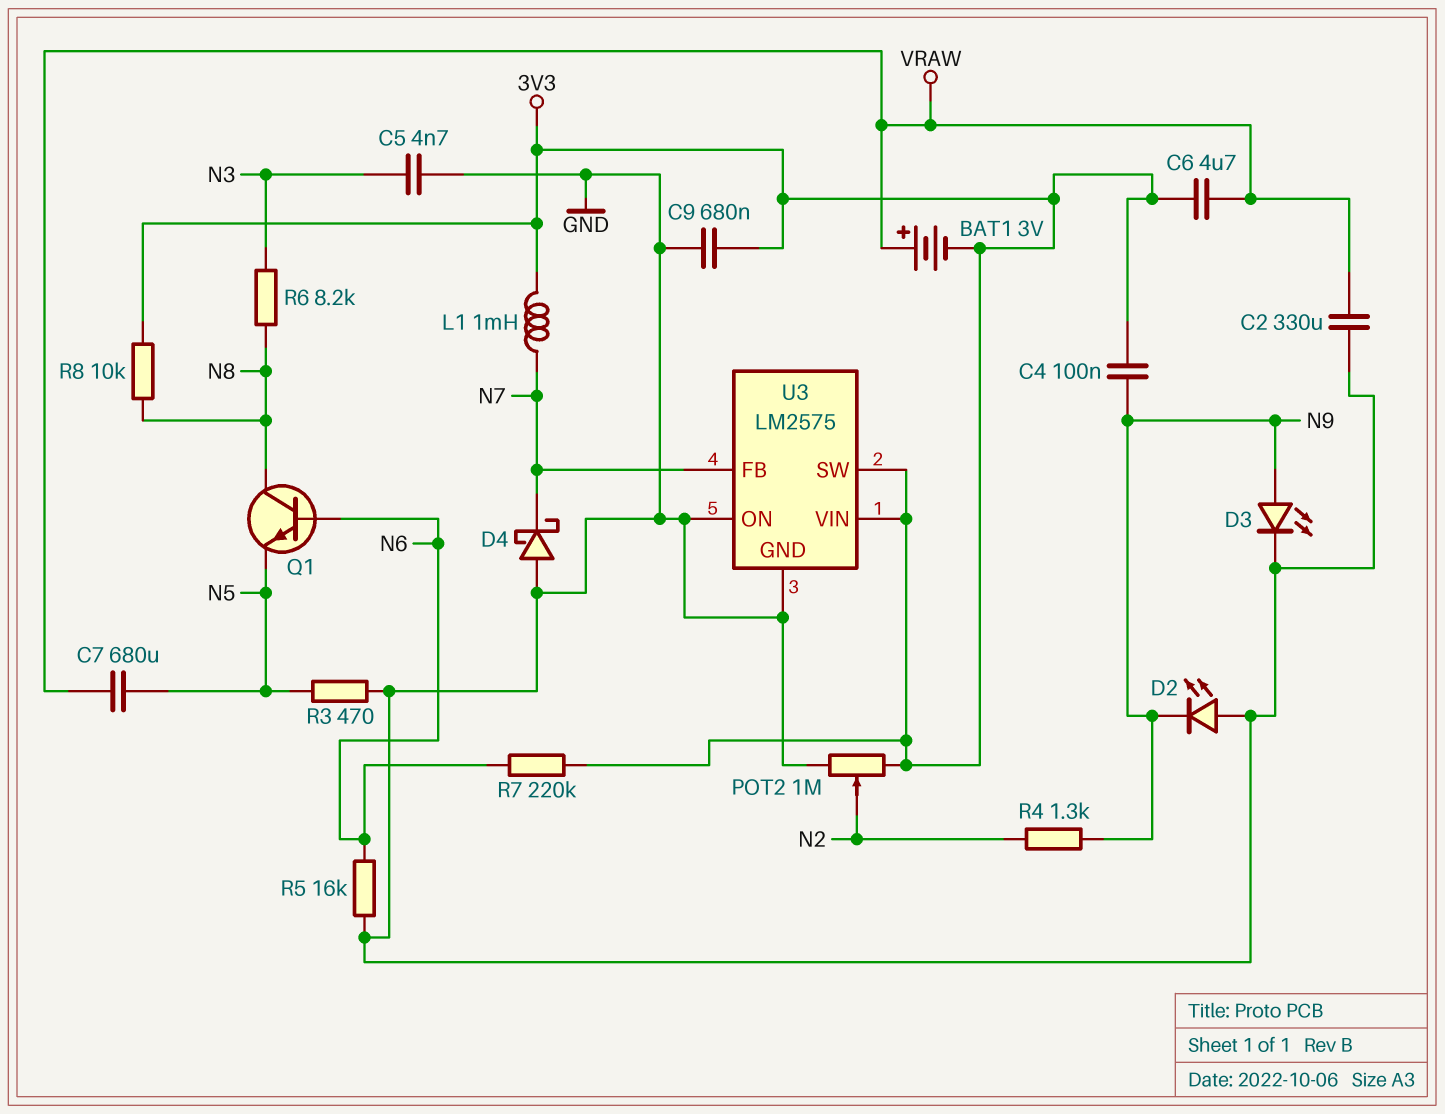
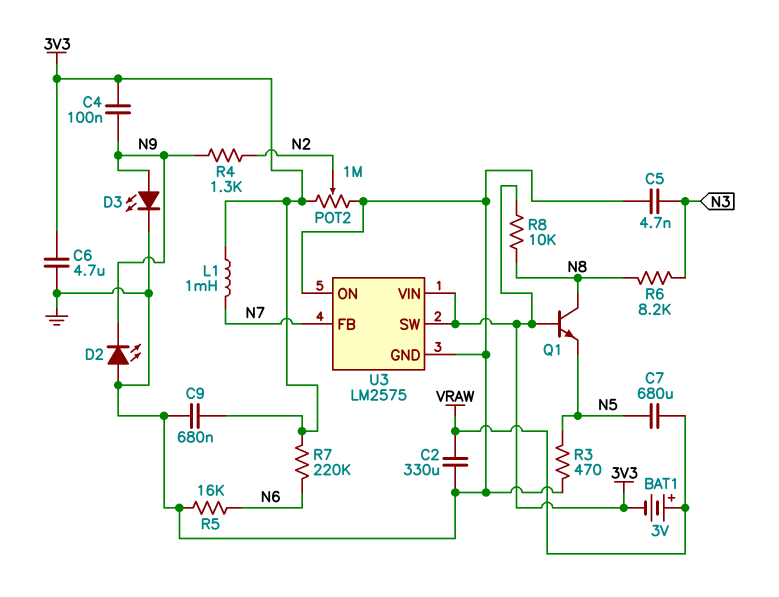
C6: 4.7uF (3V3, VRAW) -> 4.7uF (3V3, GND)
D4: schottky (A GND, K N7) -> none
Q1: NPN (B N6, C N8, E N5) -> NPN (B 3V3, C N8, E N5)

